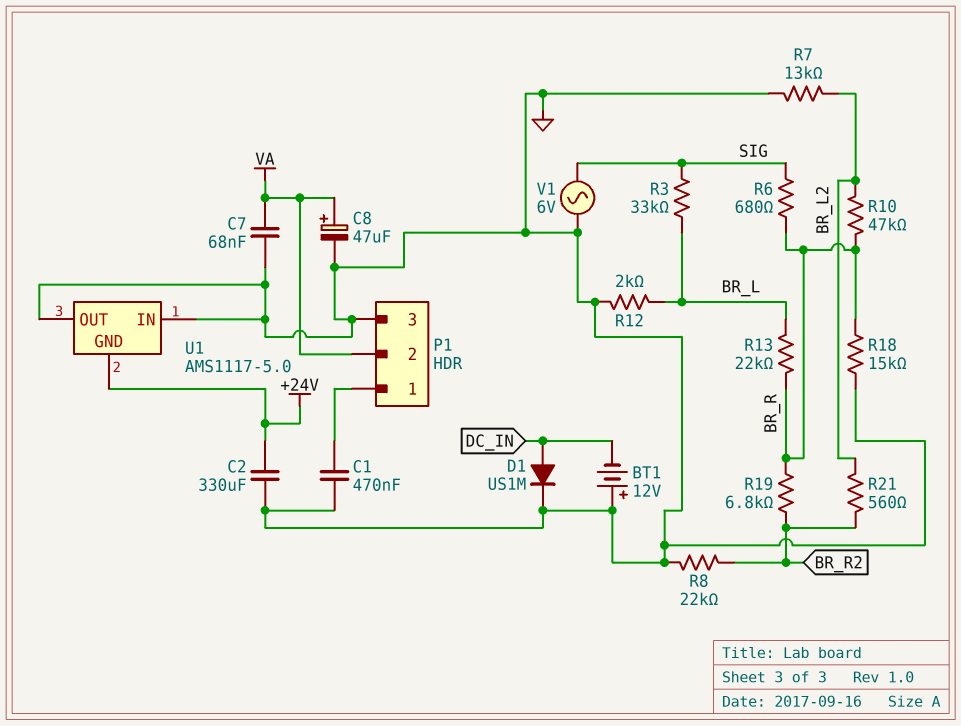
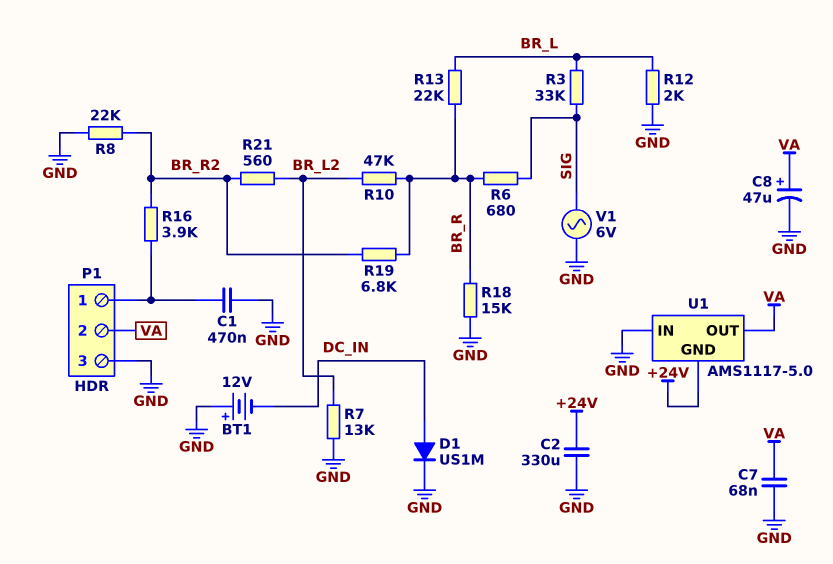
R16: none -> 3.9k (BR_R2, P1/1)
U1 pin OUT: GND -> VA

